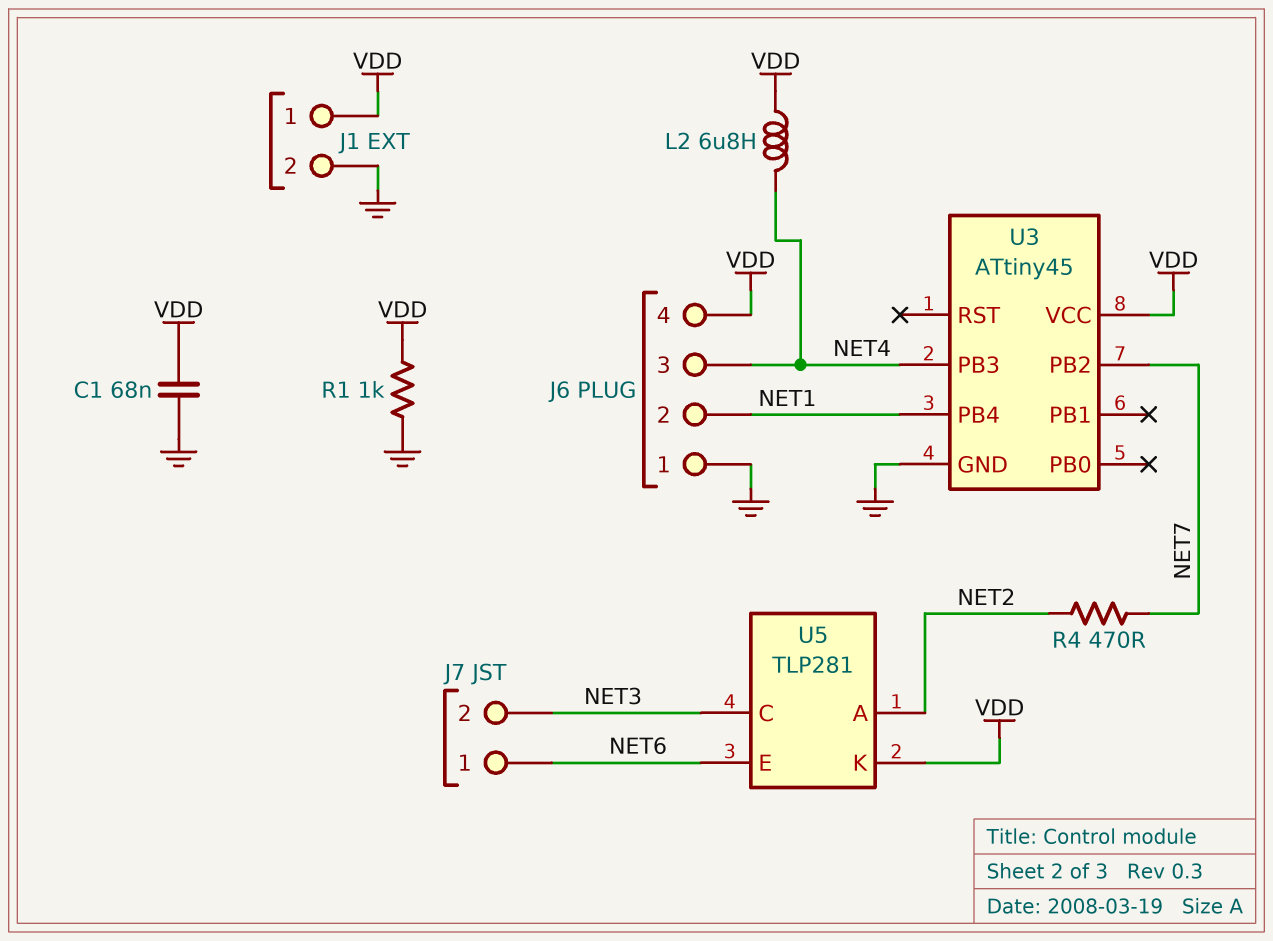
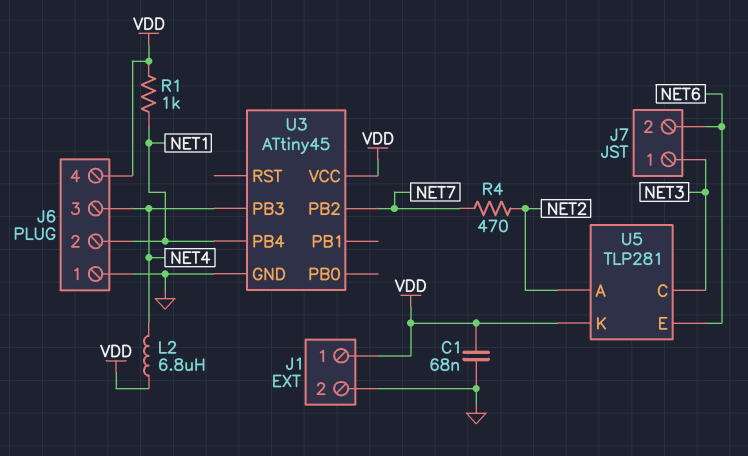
J7 pin 1: NET6 -> NET3
J7 pin 2: NET3 -> NET6
R1: 1k (GND, VDD) -> 1k (NET1, VDD)

